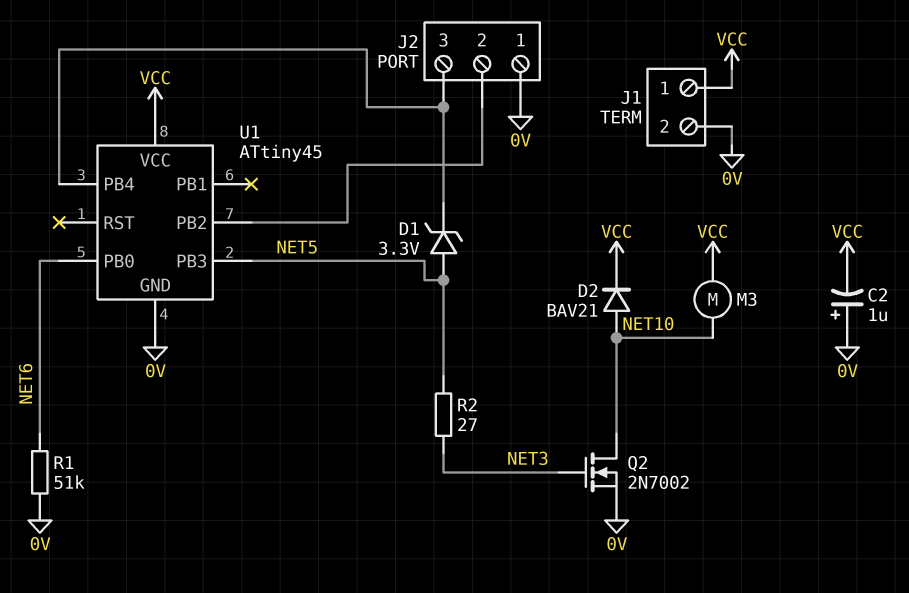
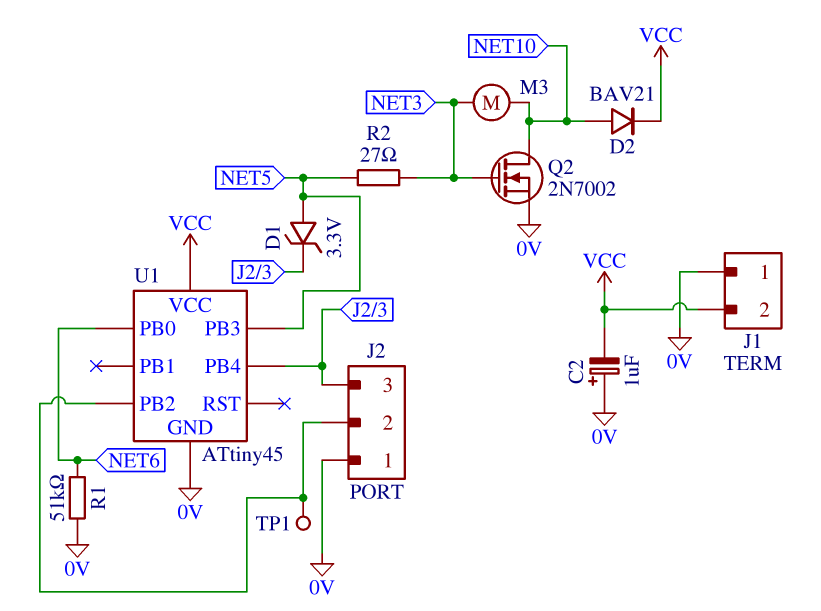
J1 pin 1: VCC -> 0V
J1 pin 2: 0V -> VCC
M3: motor (NET10, VCC) -> motor (NET3, NET10)
TP1: none -> test point (J2/2)

